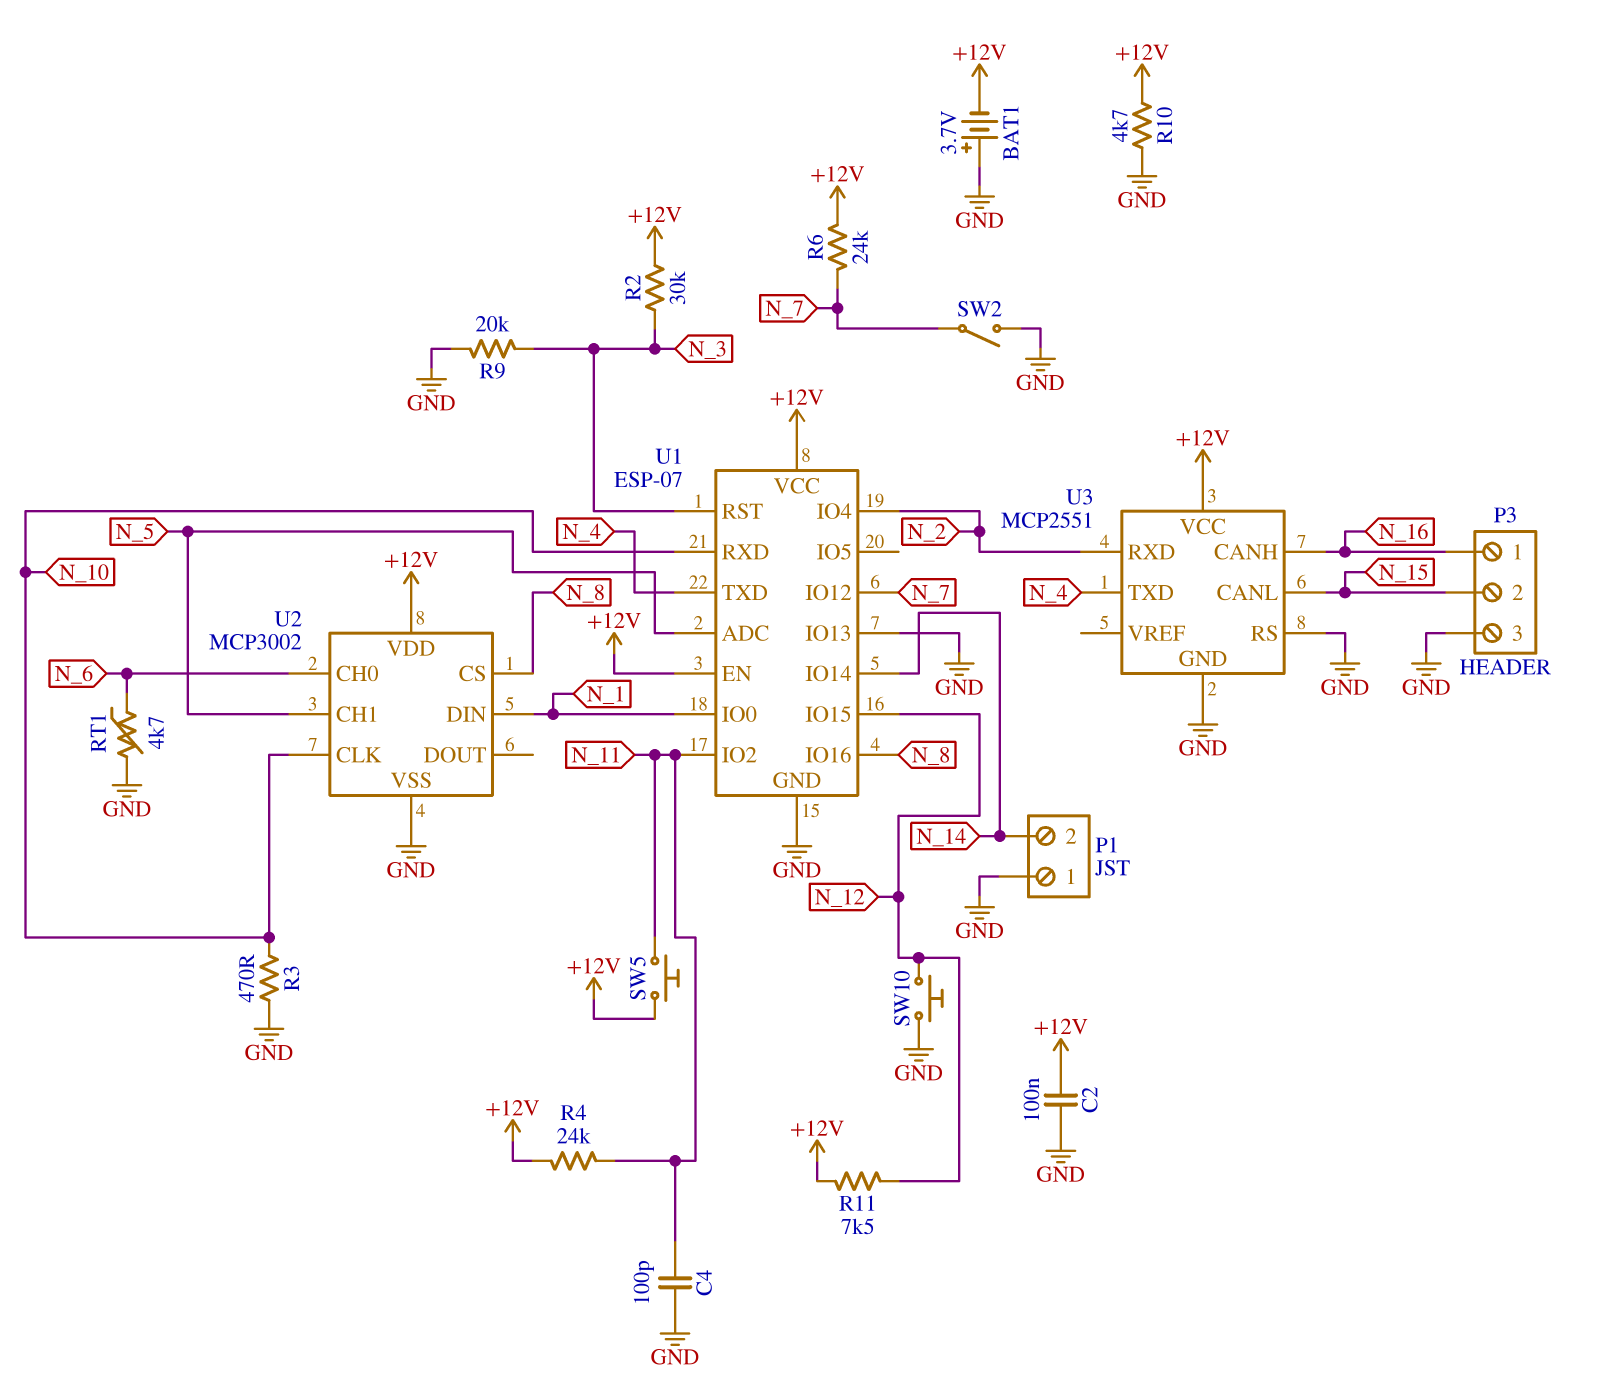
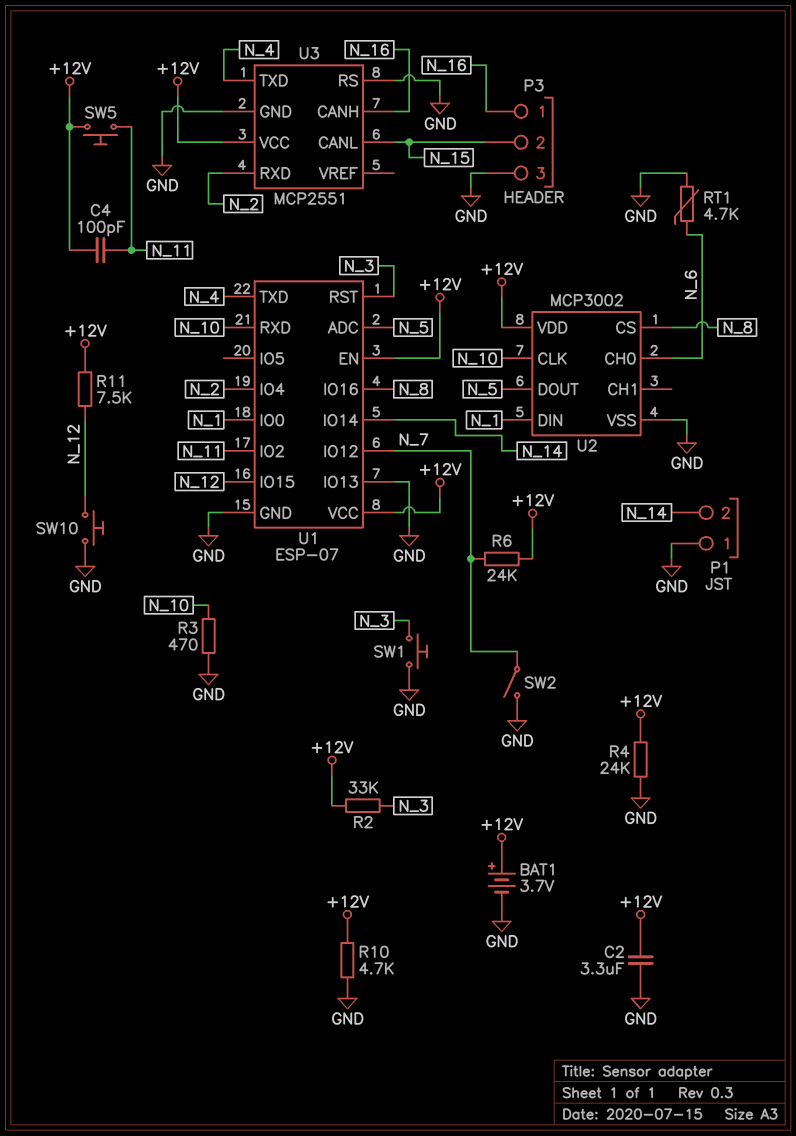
BAT1: 3.7V (plus GND, minus +12V) -> 3.7V (plus +12V, minus GND)
C2: 100nF (+12V, GND) -> 3.3uF (+12V, GND)
C4: 100pF (GND, N_11) -> 100pF (+12V, N_11)
R2: 30k (+12V, N_3) -> 33k (+12V, N_3)
R4: 24k (+12V, N_11) -> 24k (+12V, GND)
R9: 20k (GND, N_3) -> none
SW1: none -> button (GND, N_3)
U2 pin CH1: N_5 -> none
U2 pin DOUT: none -> N_5

